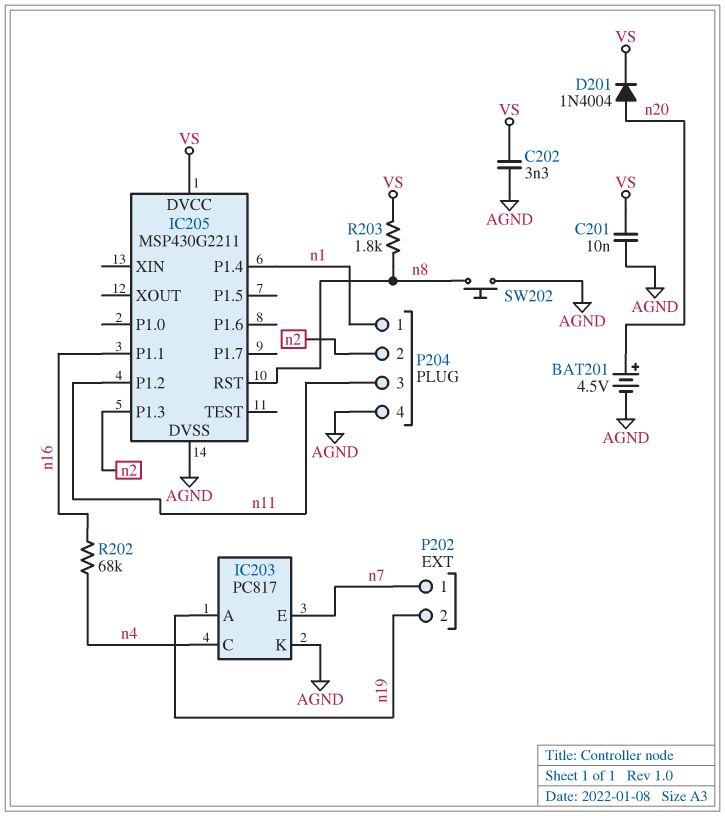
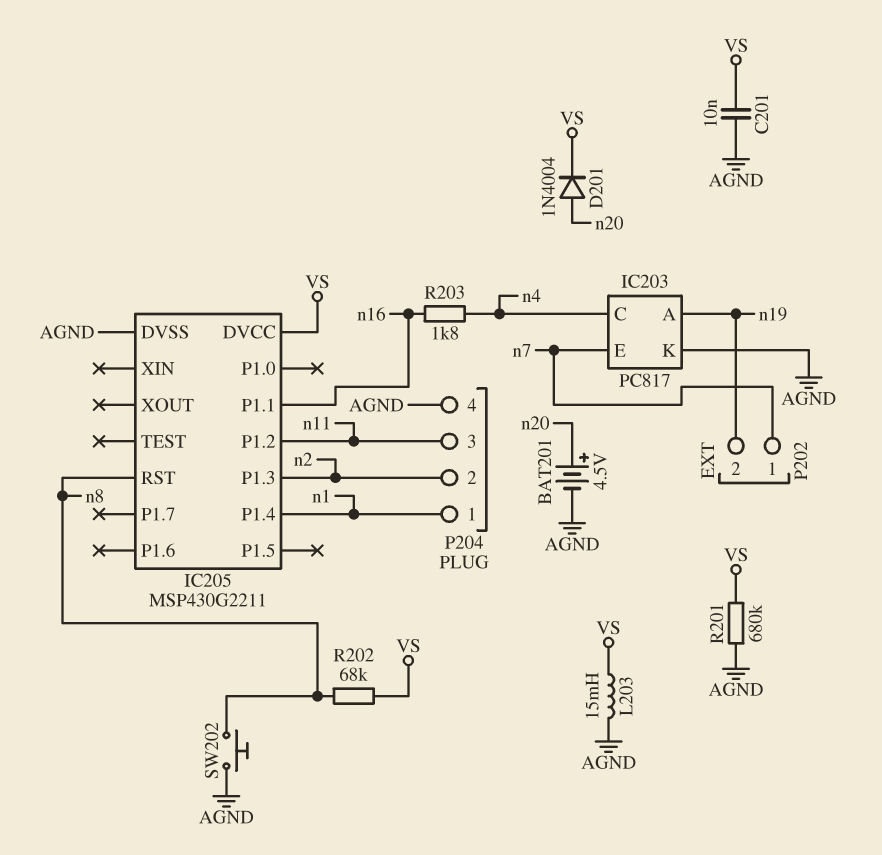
C202: 3.3nF (AGND, VS) -> none
L203: none -> 15mH (AGND, VS)
R201: none -> 680k (AGND, VS)
R202: 68k (n4, n16) -> 68k (VS, n8)
R203: 1.8k (VS, n8) -> 1.8k (n4, n16)

